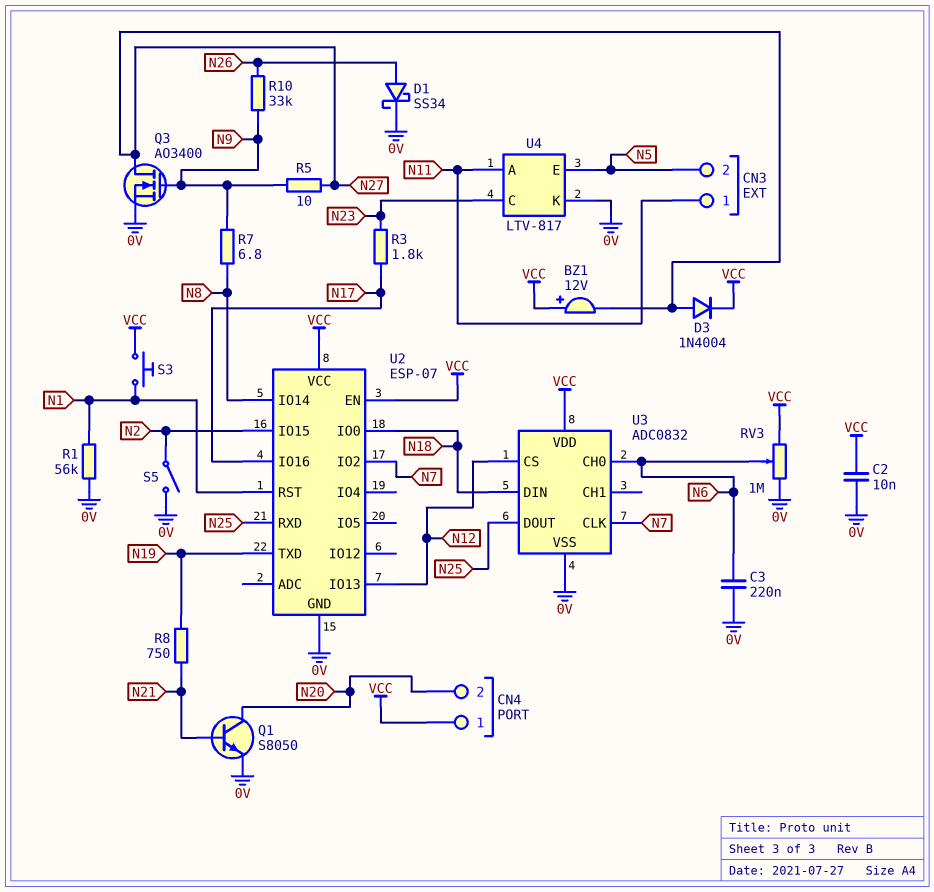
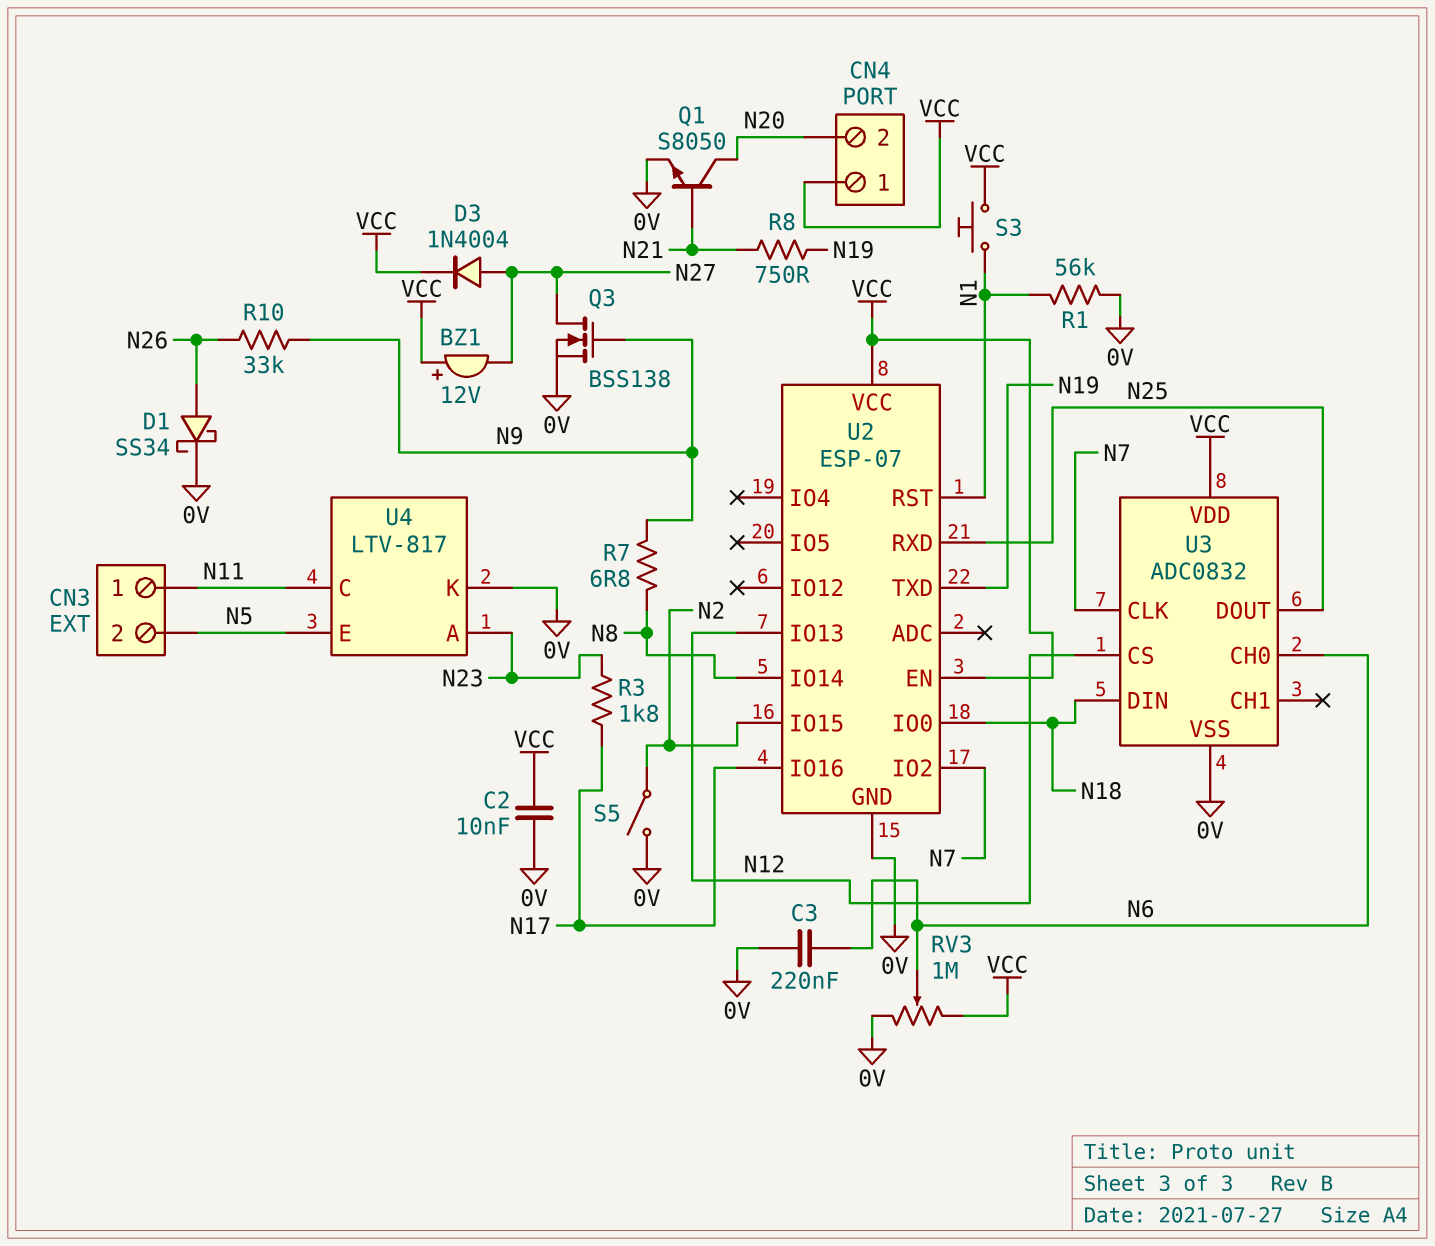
Q3: NMOS AO3400 (G N9, D N27, S 0V) -> NMOS BSS138 (G N9, D N27, S 0V)
R5: 10 (N9, N27) -> none
U4 pin A: N11 -> N23
U4 pin C: N23 -> N11

